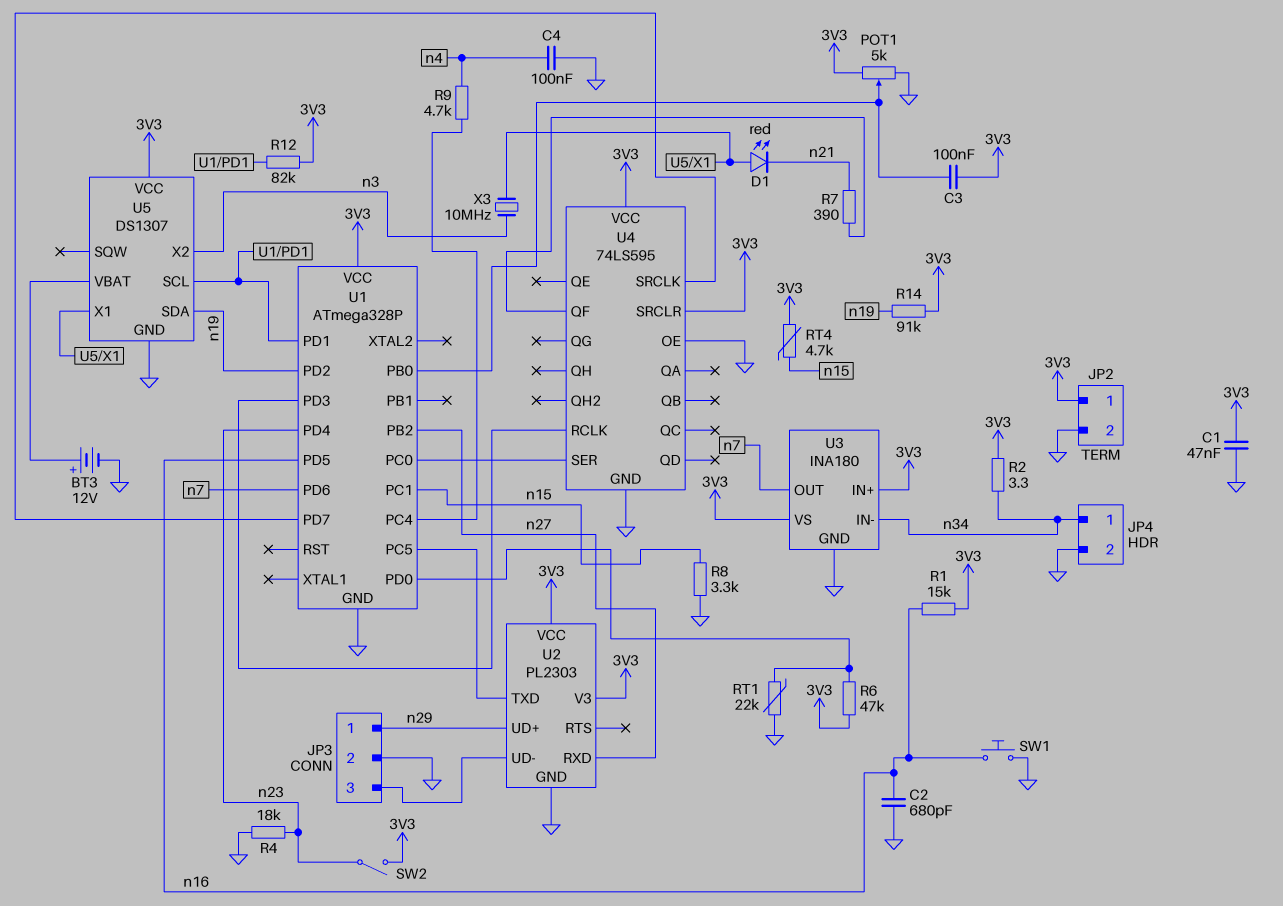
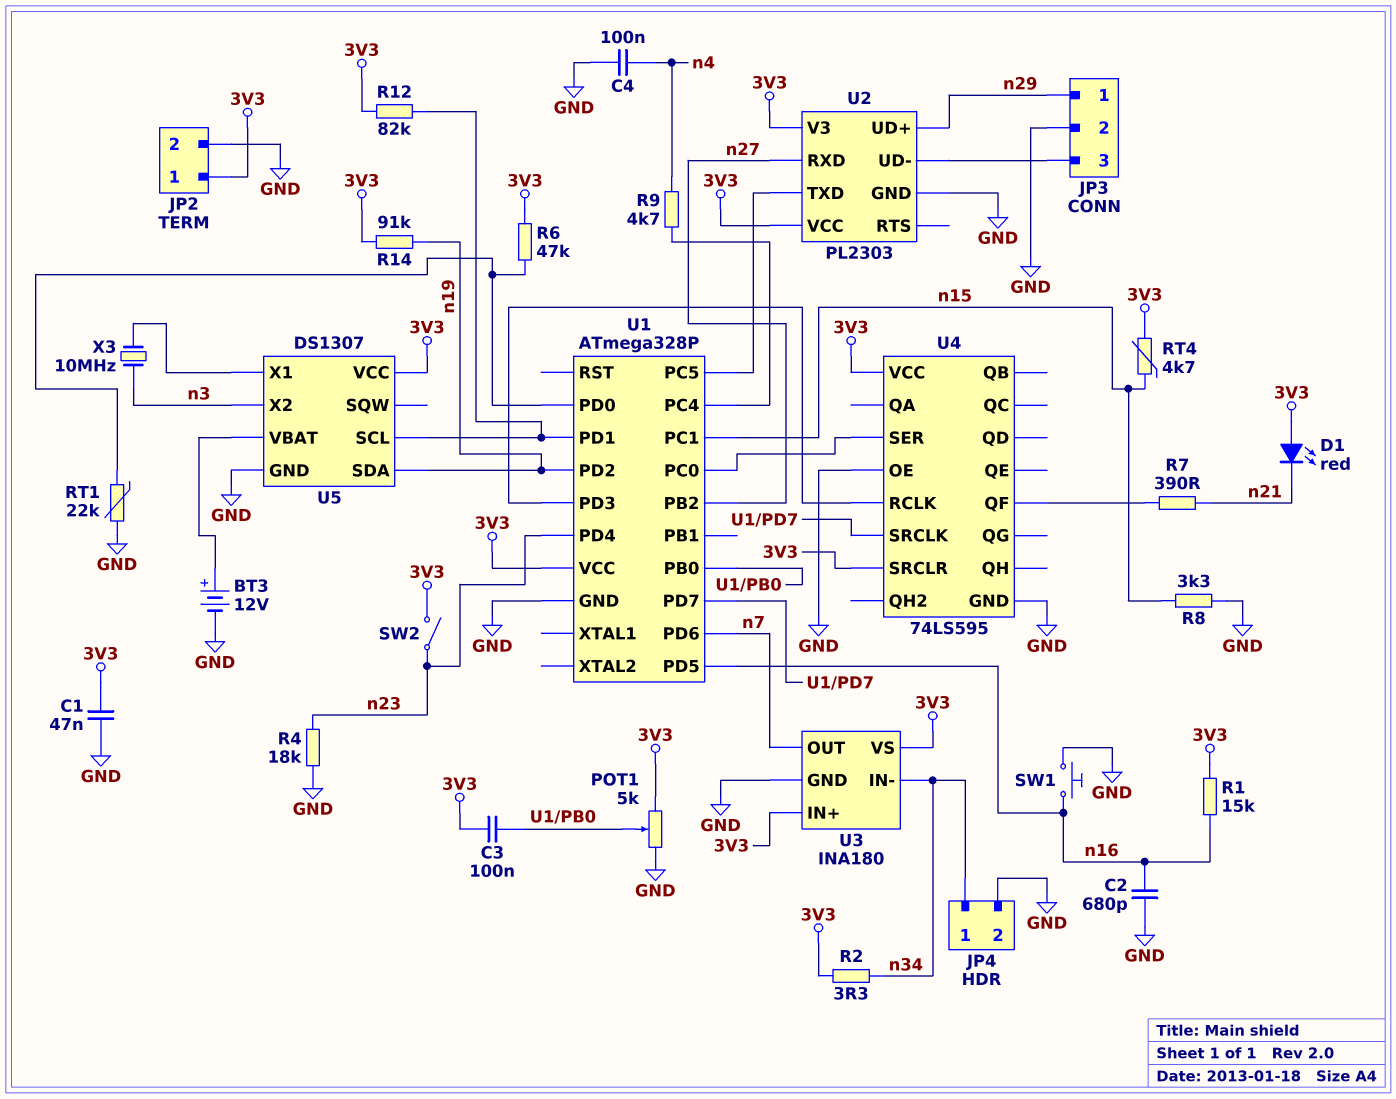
D1: LED red (A U5/X1, K n21) -> LED red (A 3V3, K n21)

